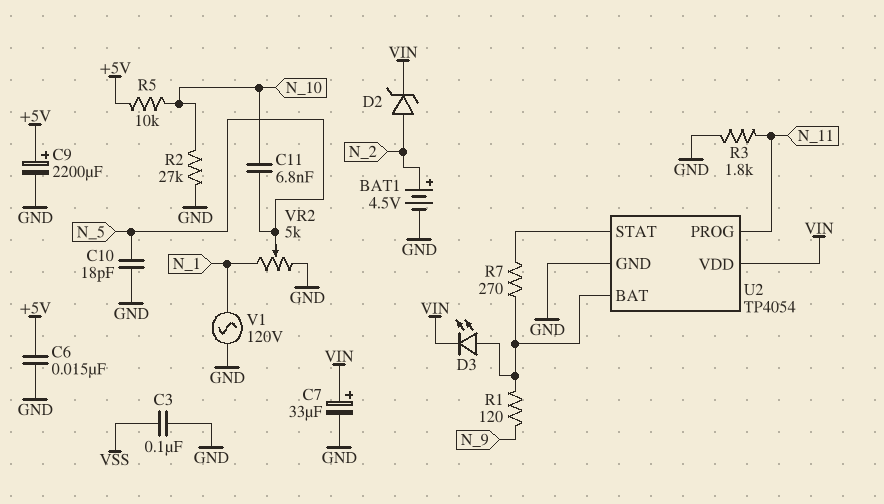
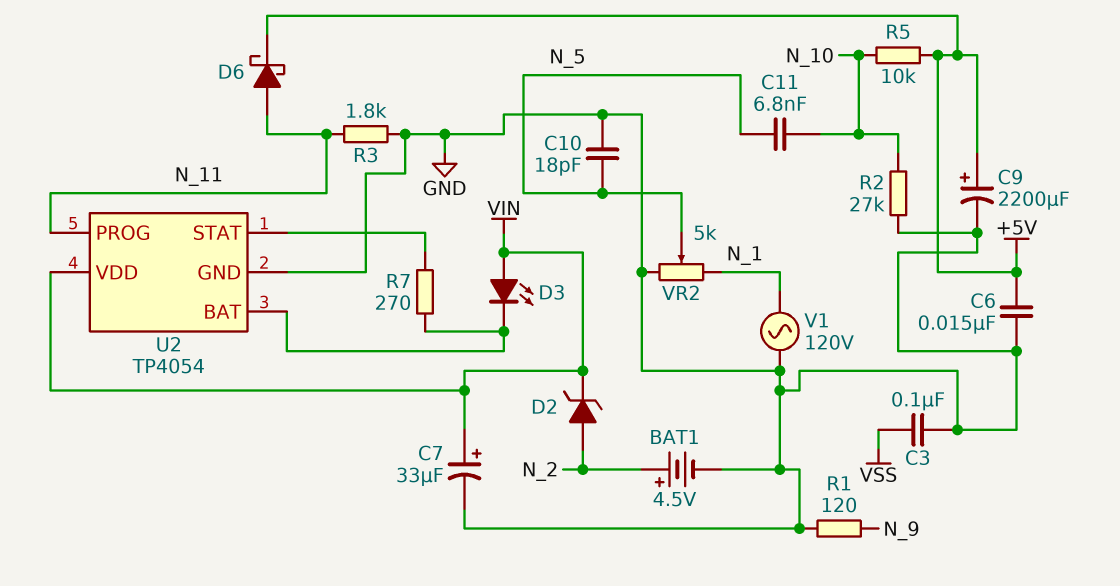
D3: LED (A U2/BAT, K VIN) -> LED (A VIN, K U2/BAT)
D6: none -> schottky (A N_11, K +5V)
R1: 120 (N_9, U2/BAT) -> 120 (GND, N_9)

